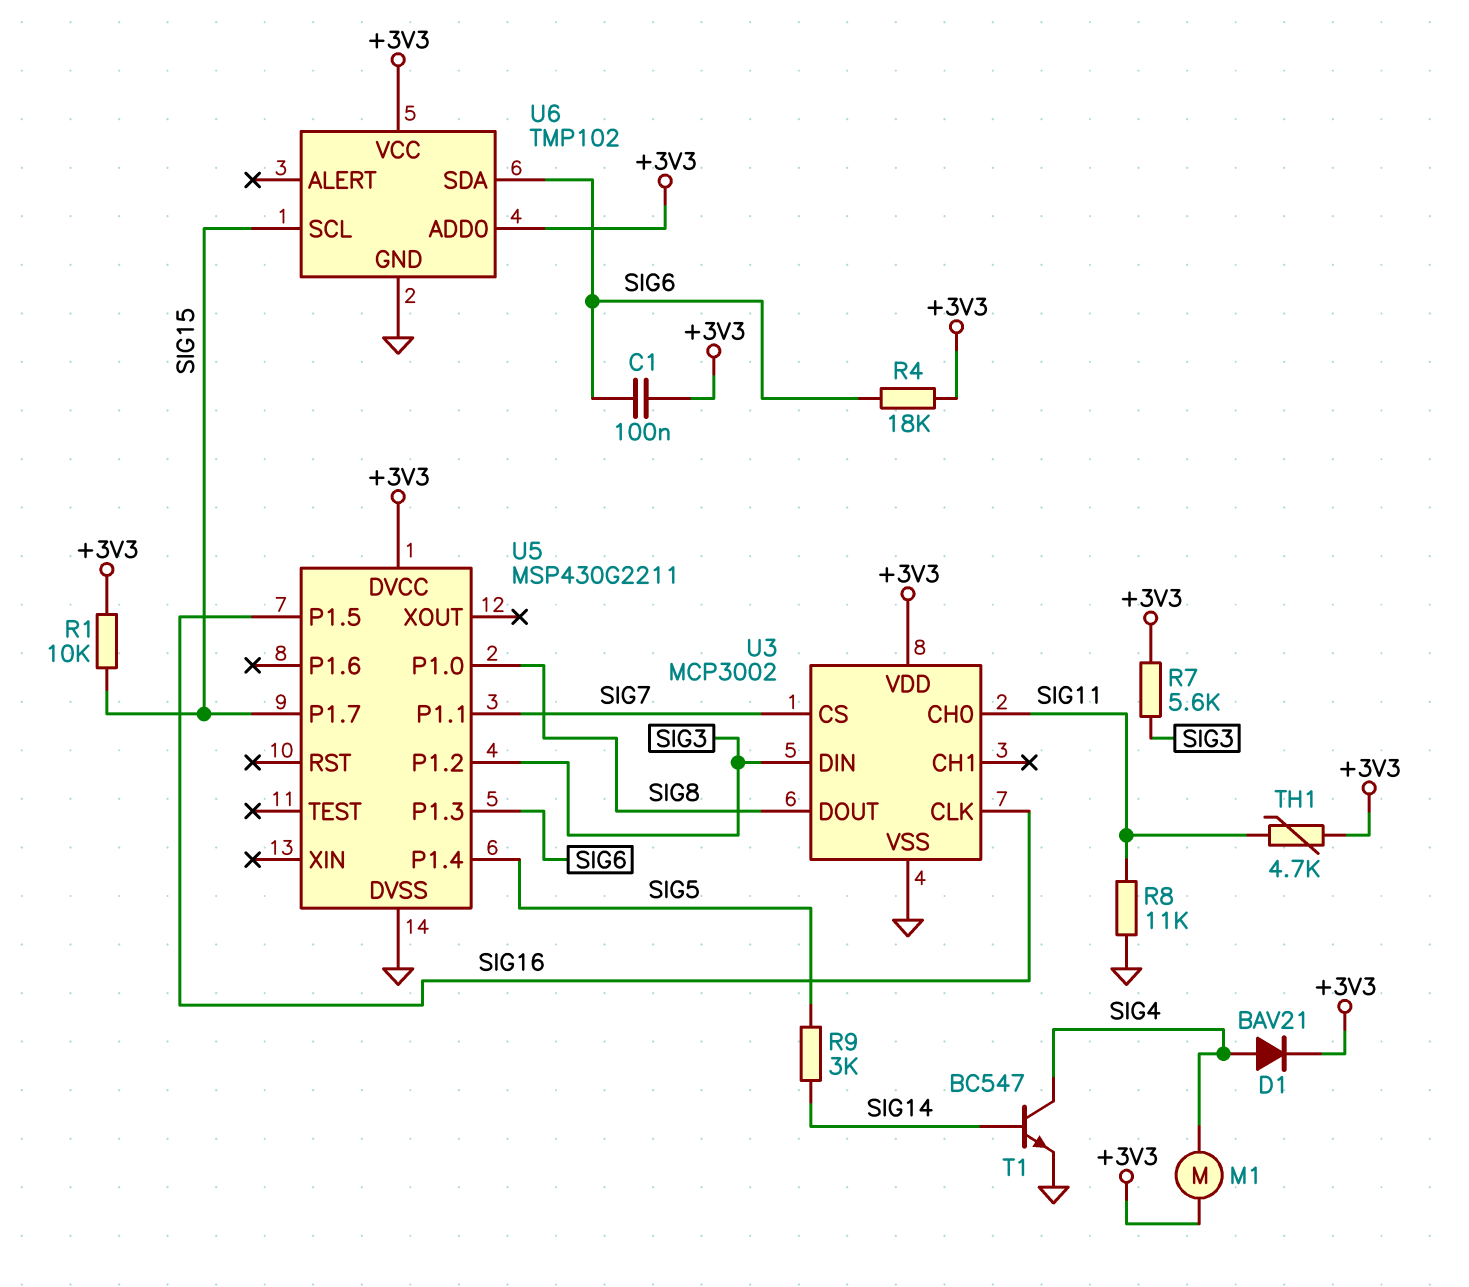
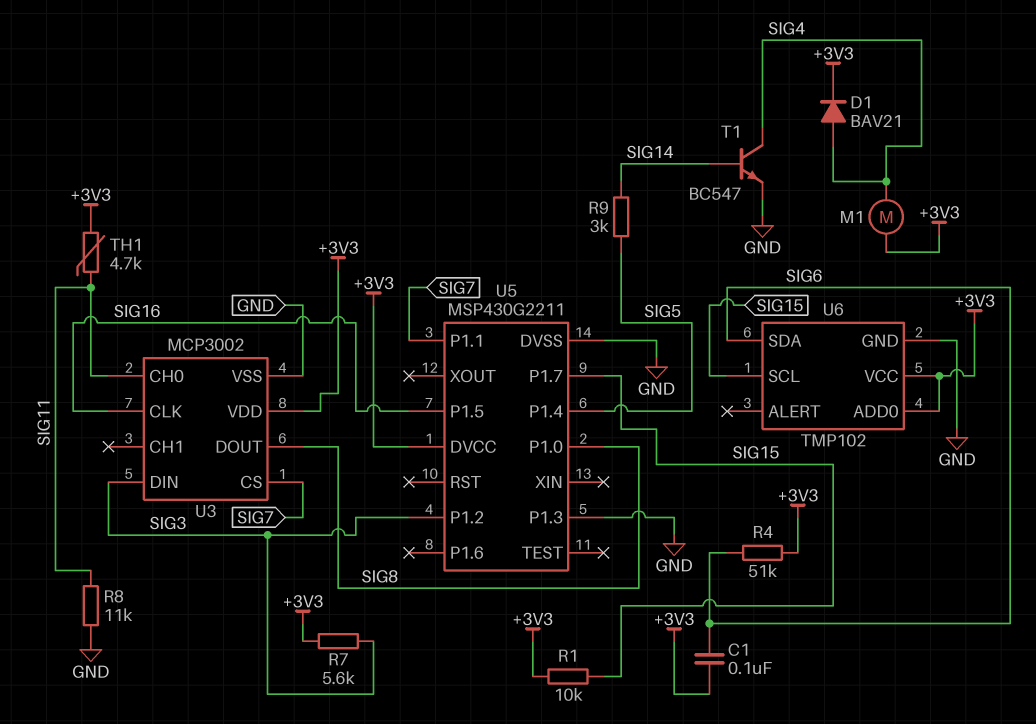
R4: 18k (+3V3, SIG6) -> 51k (+3V3, SIG6)
U5 pin P1.3: SIG6 -> GND

